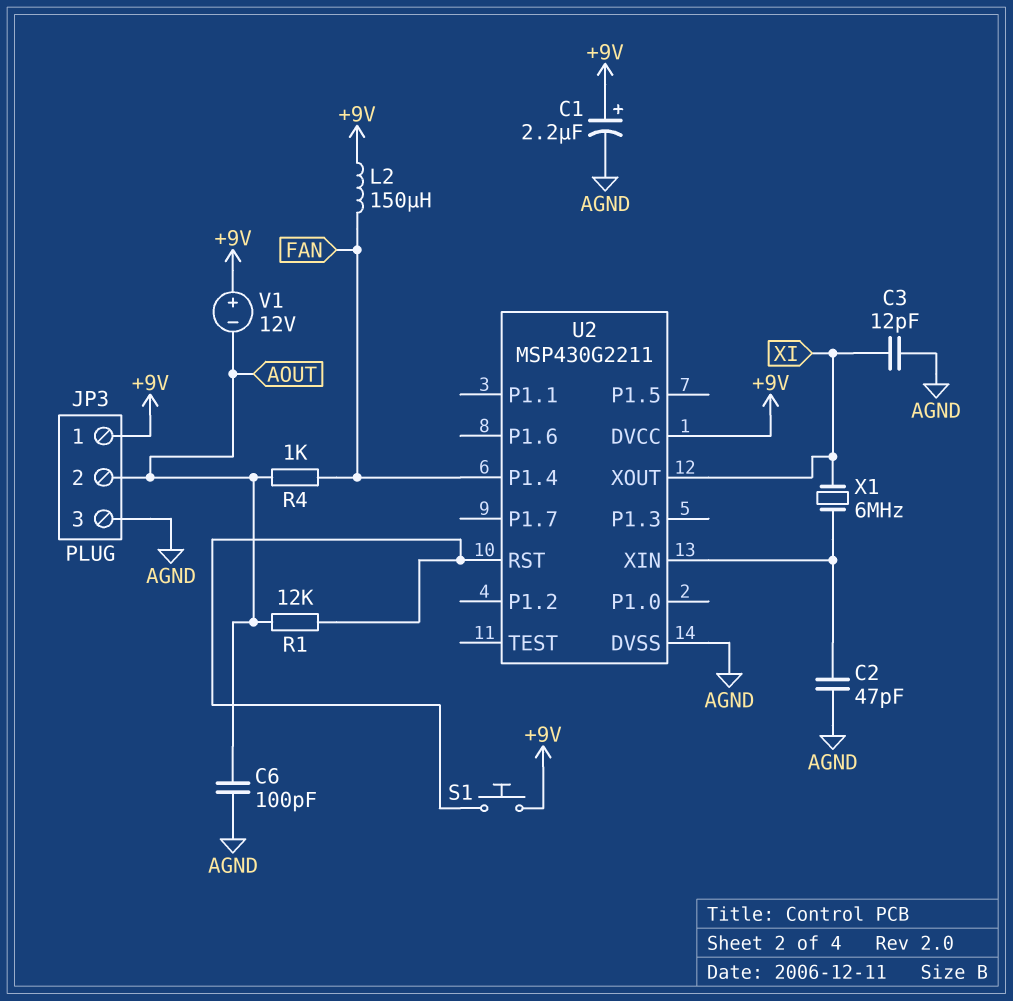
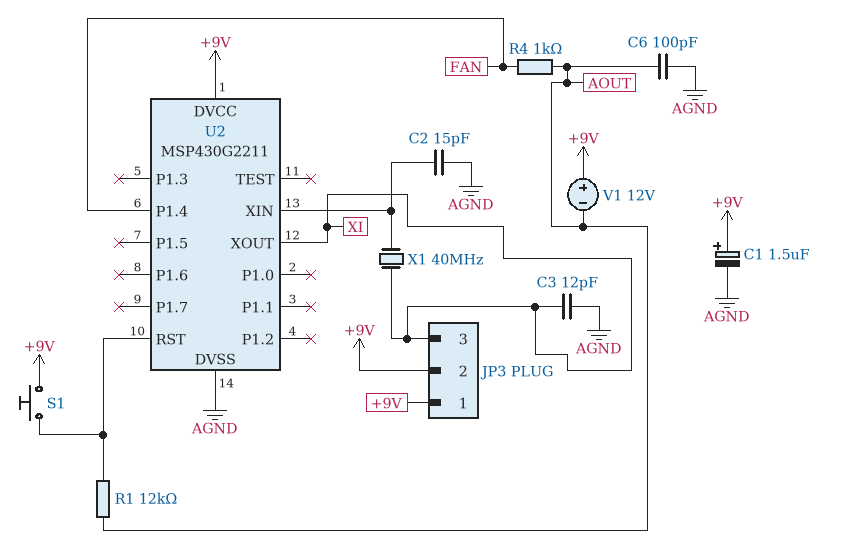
C1: 2.2uF (plus +9V, minus AGND) -> 1.5uF (plus +9V, minus AGND)
C2: 47pF (AGND, U2/XIN) -> 15pF (AGND, U2/XIN)
JP3 pin 2: AOUT -> +9V
JP3 pin 3: AGND -> XI
L2: 150uH (+9V, FAN) -> none
X1: 6MHz (U2/XIN, XI) -> 40MHz (U2/XIN, XI)

